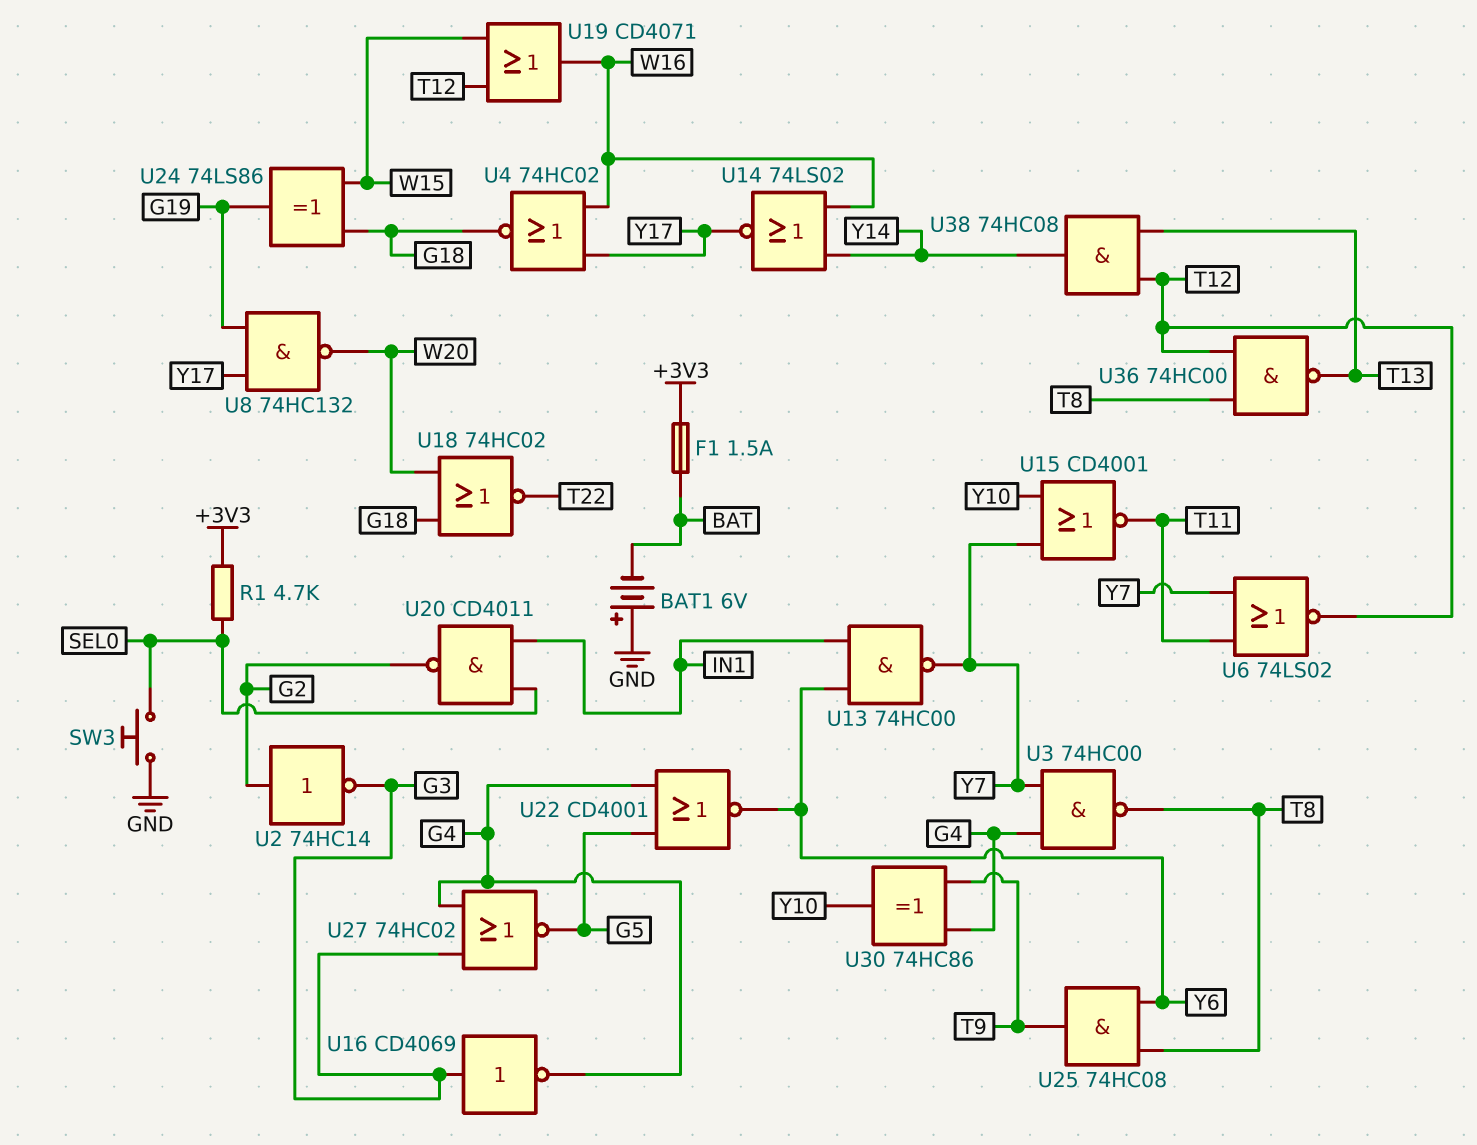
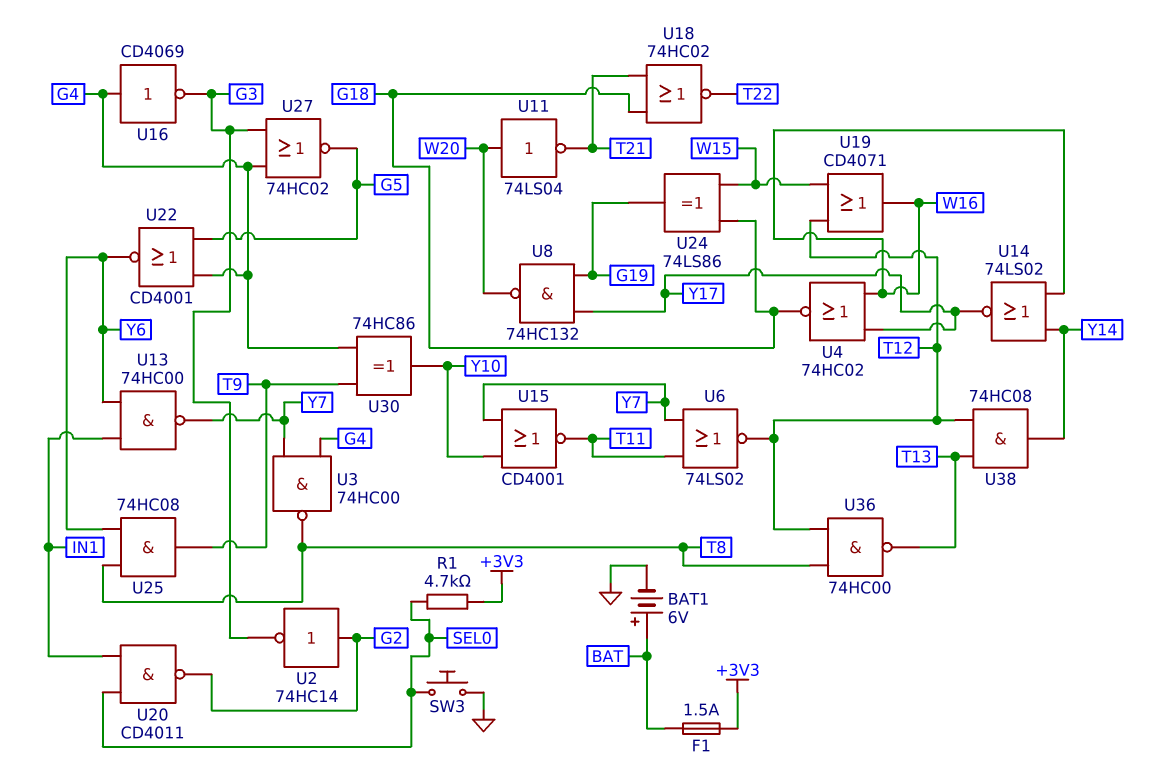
BAT1: 6V (plus GND, minus BAT) -> 6V (plus BAT, minus GND)
U11: none -> NOT 74LS04 (in W20, out T21)
U16: NOT CD4069 (in G3, out G4) -> NOT CD4069 (in G4, out G3)
U18: NOR 74HC02 (in G18, in W20, out T22) -> NOR 74HC02 (in G18, in T21, out T22)

